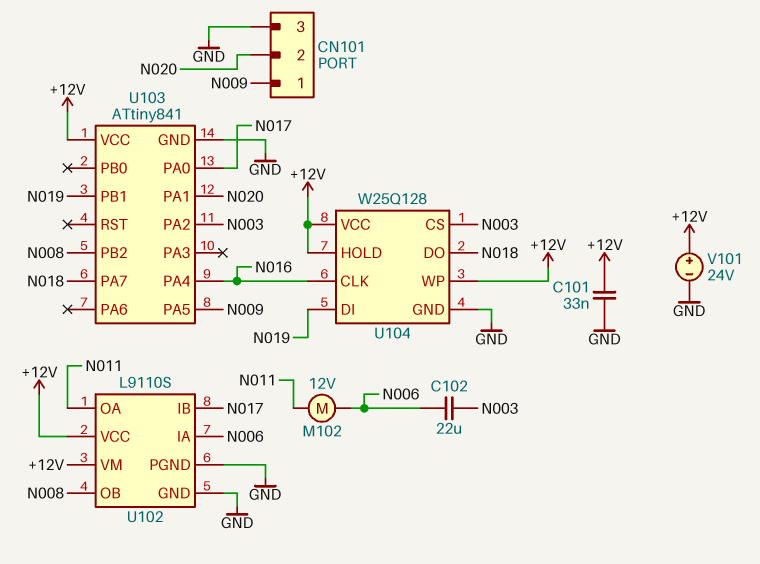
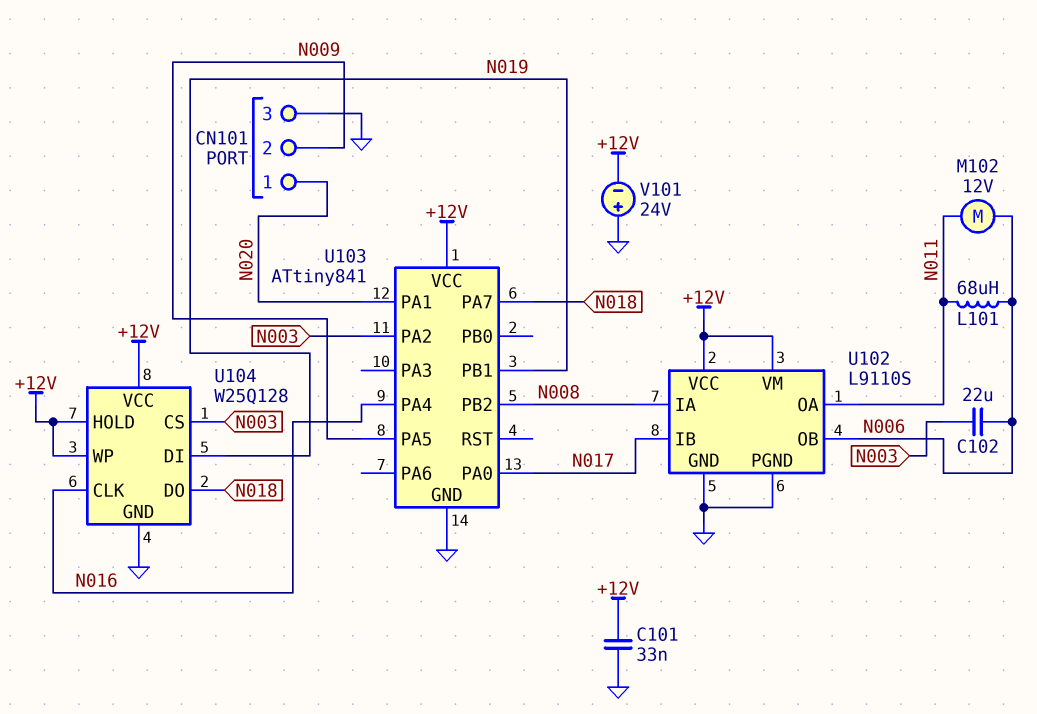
CN101 pin 1: N009 -> N020
CN101 pin 2: N020 -> N009
L101: none -> 68uH (N006, N011)
U102 pin IA: N006 -> N008
U102 pin OB: N008 -> N006
V101: 24V (plus +12V, minus GND) -> 24V (plus GND, minus +12V)

